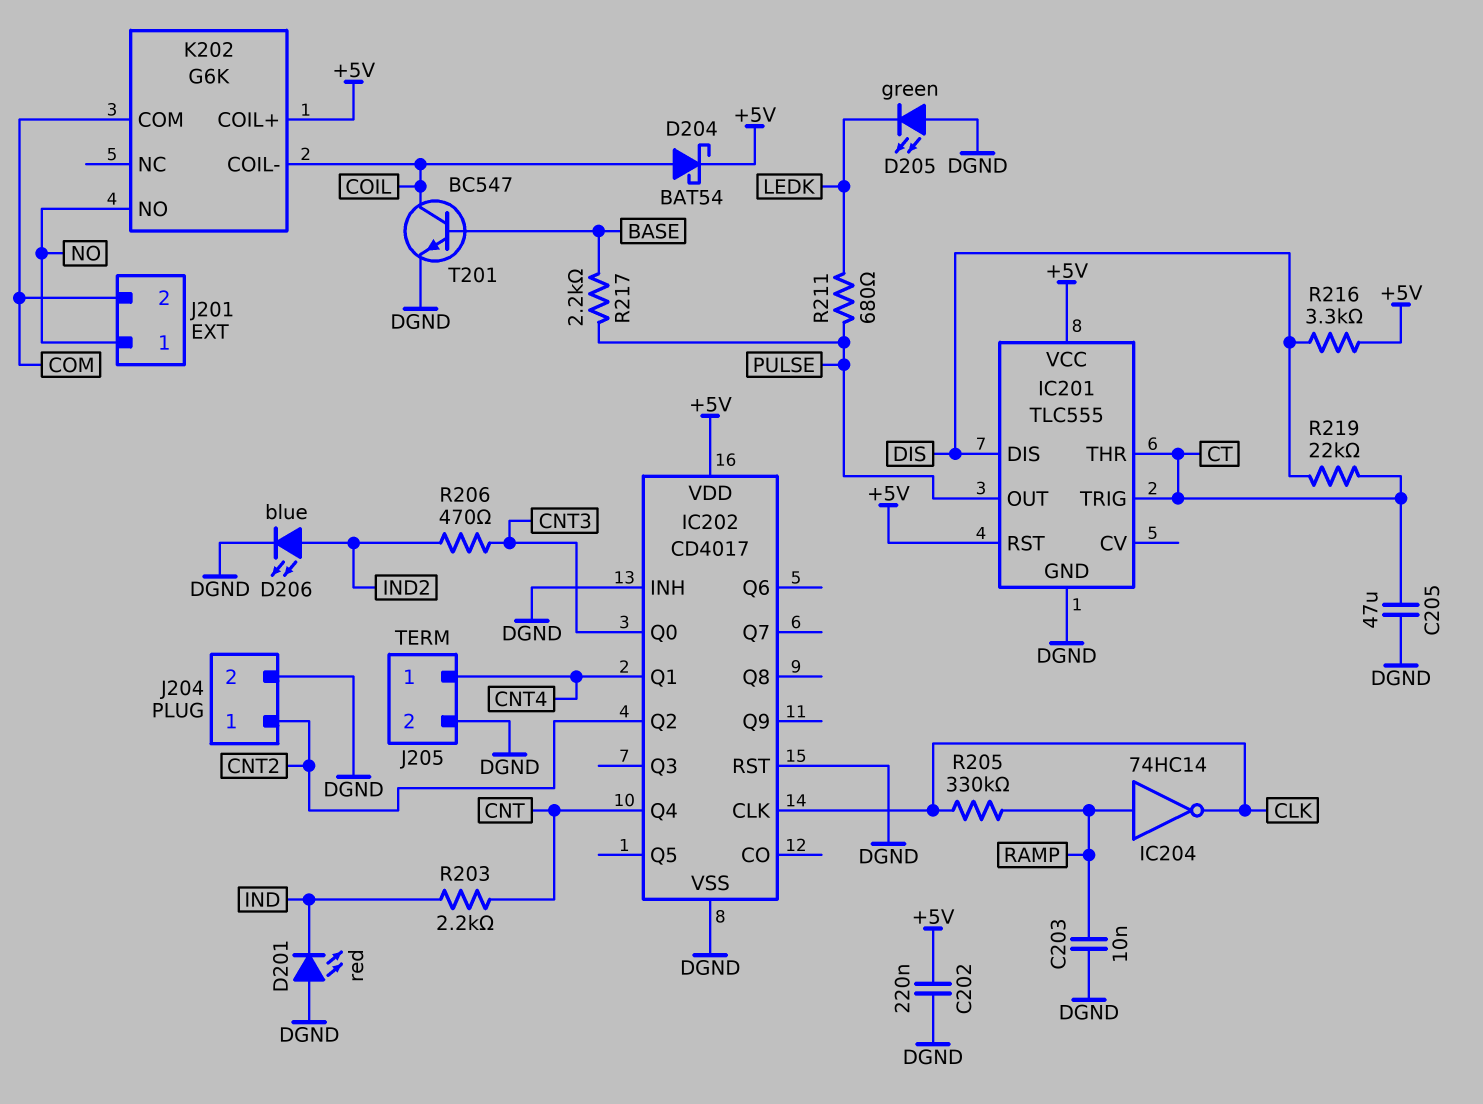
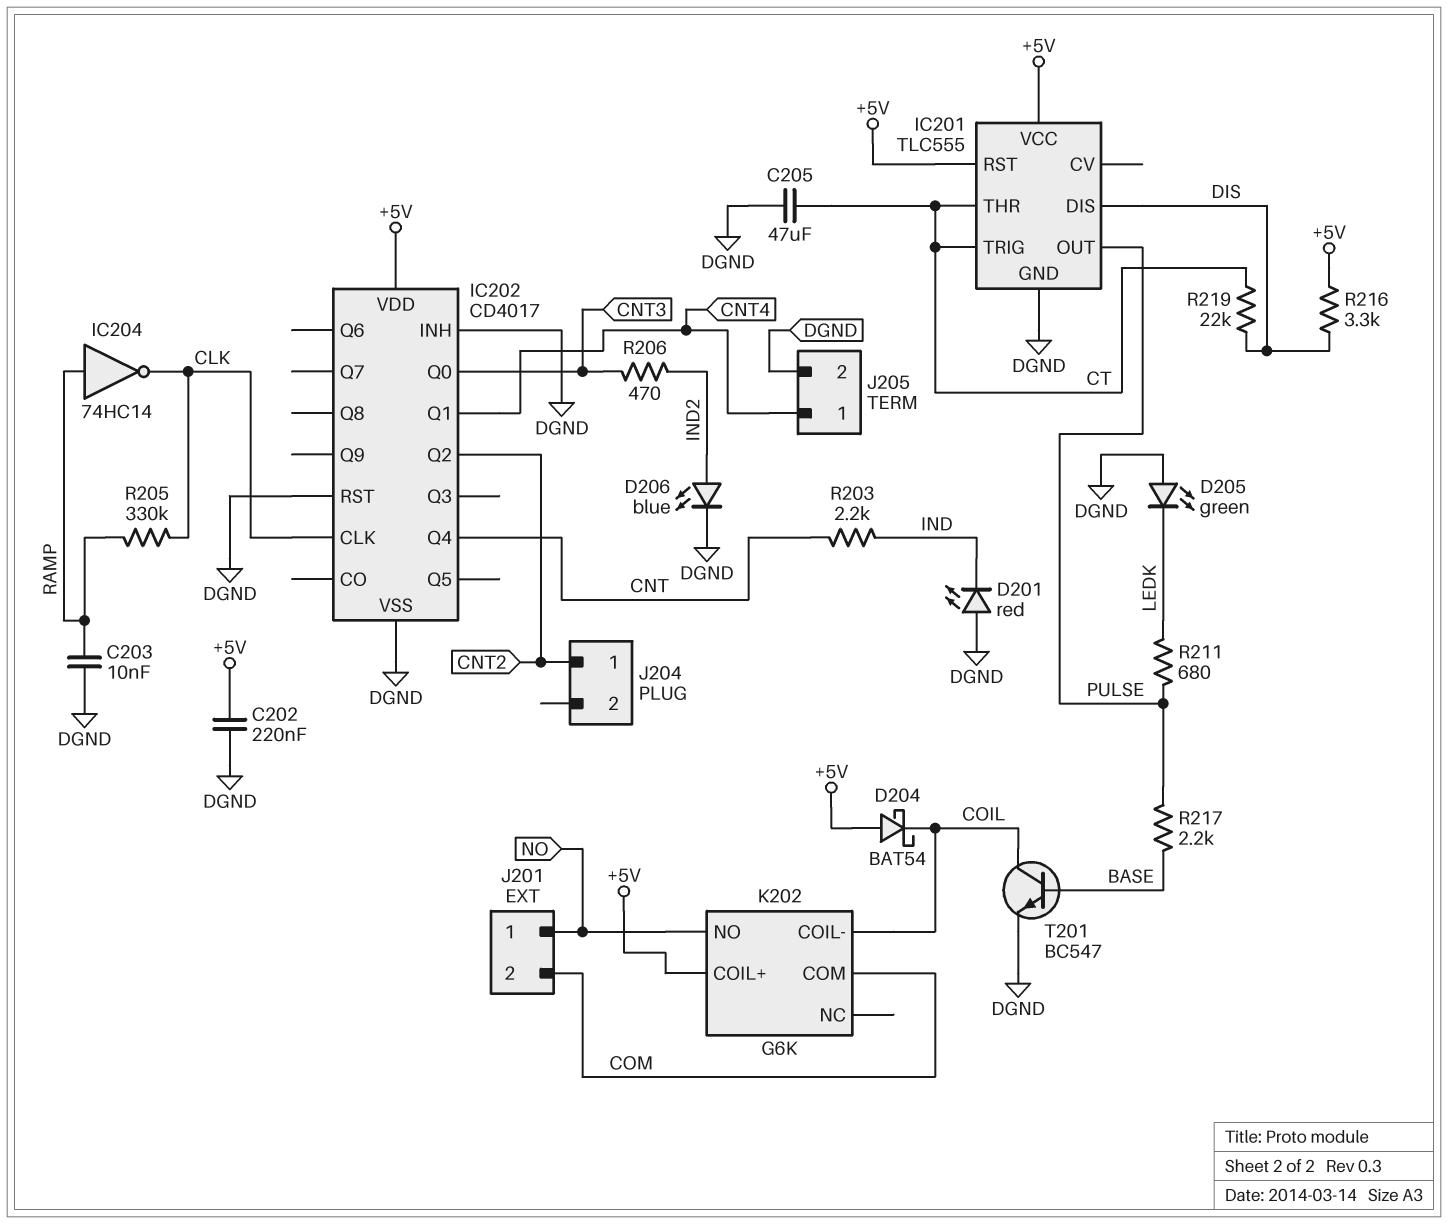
D204: schottky BAT54 (A COIL, K +5V) -> schottky BAT54 (A +5V, K COIL)
J204 pin 2: DGND -> none

